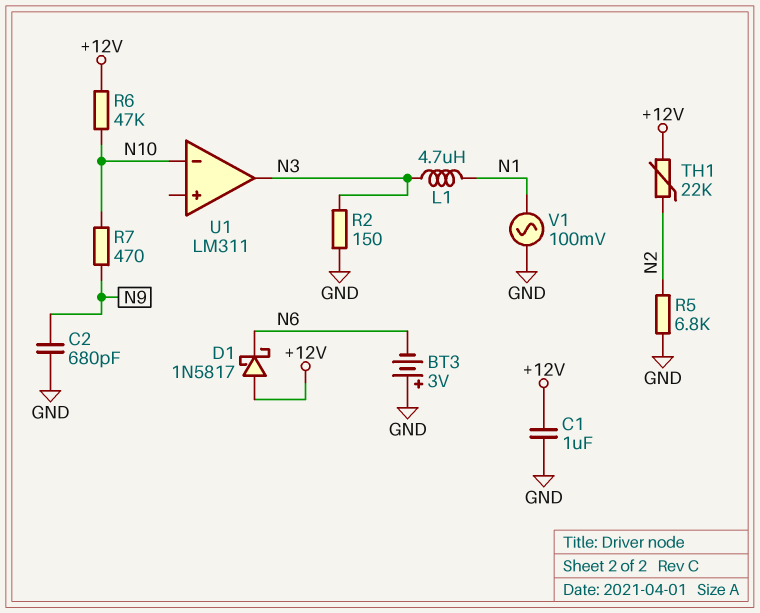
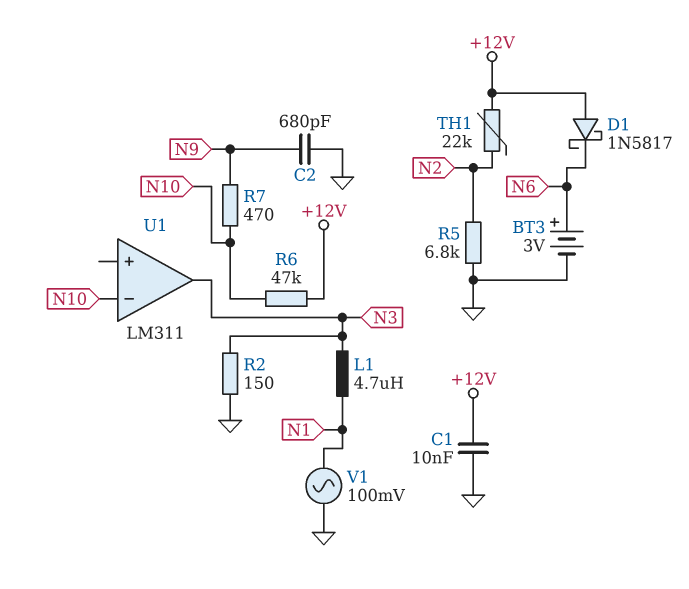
BT3: 3V (plus GND, minus N6) -> 3V (plus N6, minus GND)
C1: 1uF (+12V, GND) -> 10nF (+12V, GND)

